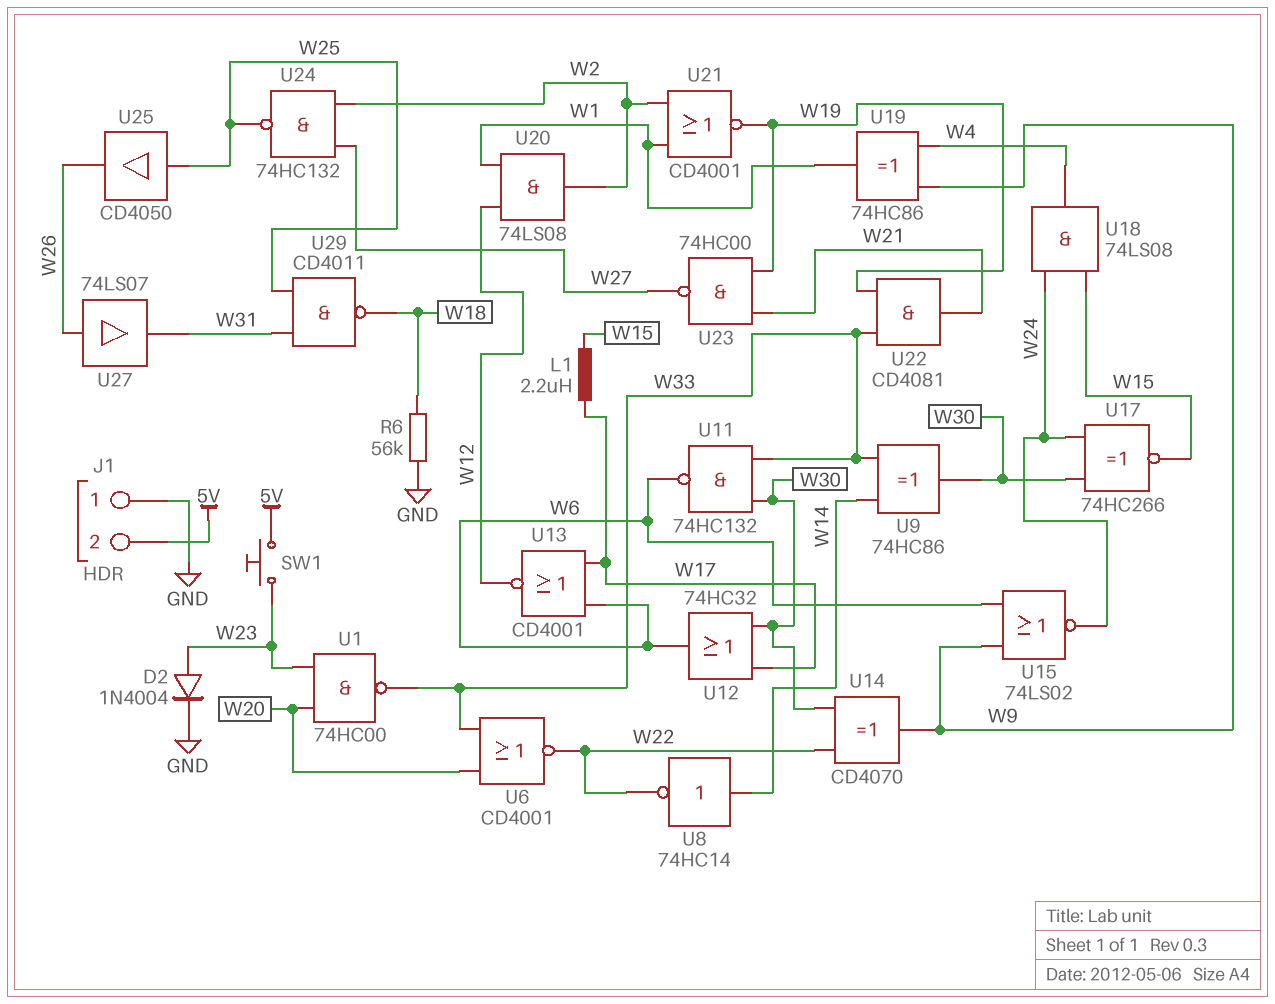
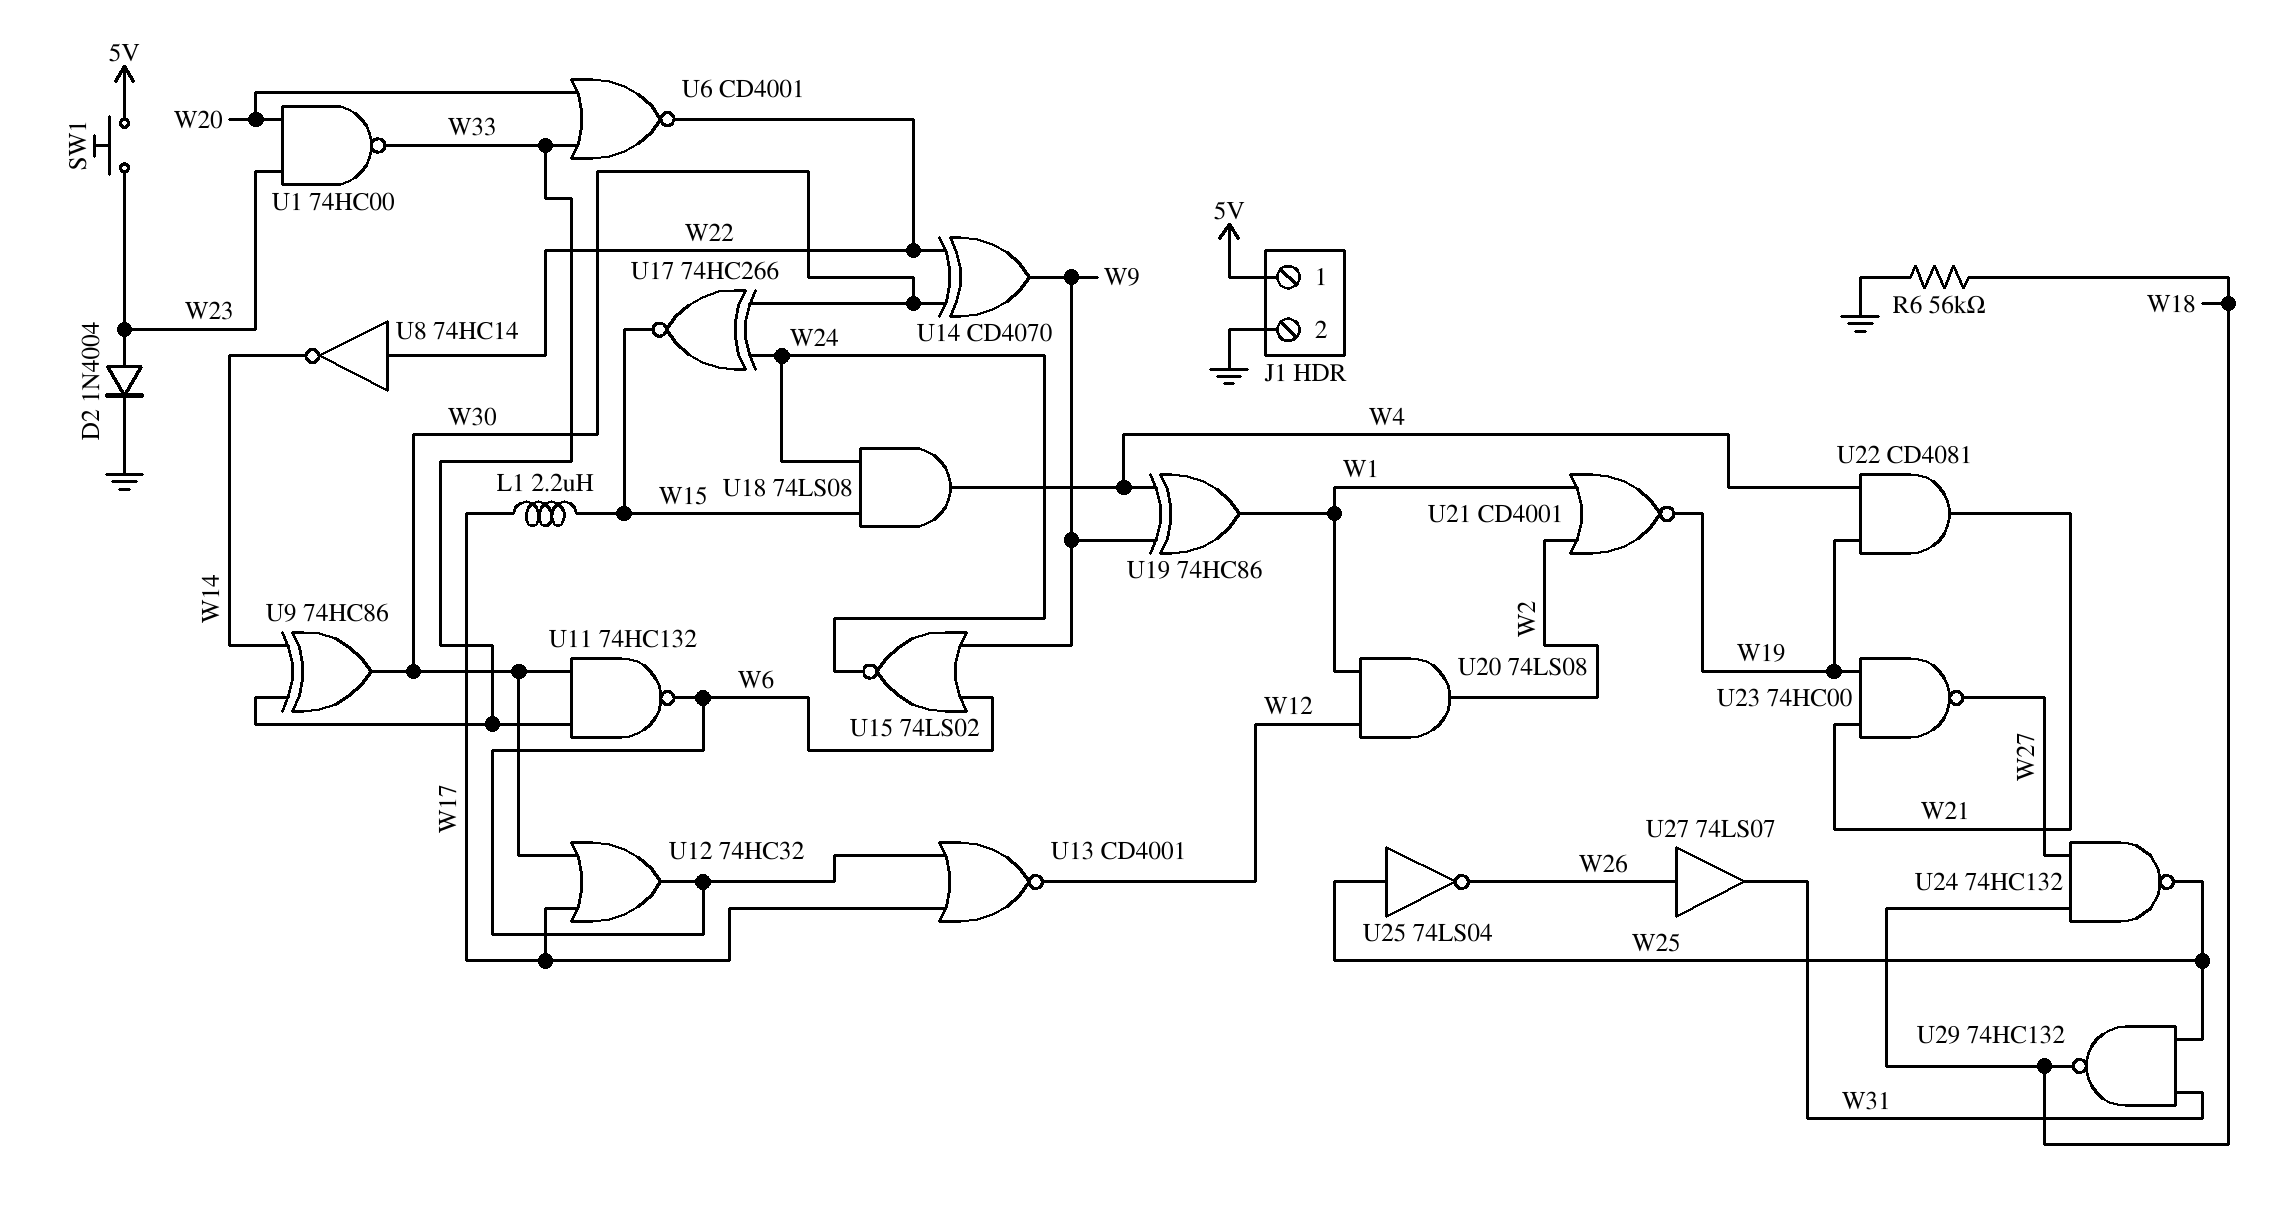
J1 pin 1: GND -> 5V
J1 pin 2: 5V -> GND
U8: NOT 74HC14 (in W14, out W22) -> NOT 74HC14 (in W22, out W14)
U22: AND CD4081 (in W19, in W33, out W21) -> AND CD4081 (in W4, in W19, out W21)
U24: NAND 74HC132 (in W2, in W27, out W25) -> NAND 74HC132 (in W18, in W27, out W25)
U25: buffer CD4050 (in W25, out W26) -> NOT 74LS04 (in W25, out W26)
U29: NAND CD4011 (in W25, in W31, out W18) -> NAND 74HC132 (in W25, in W31, out W18)

